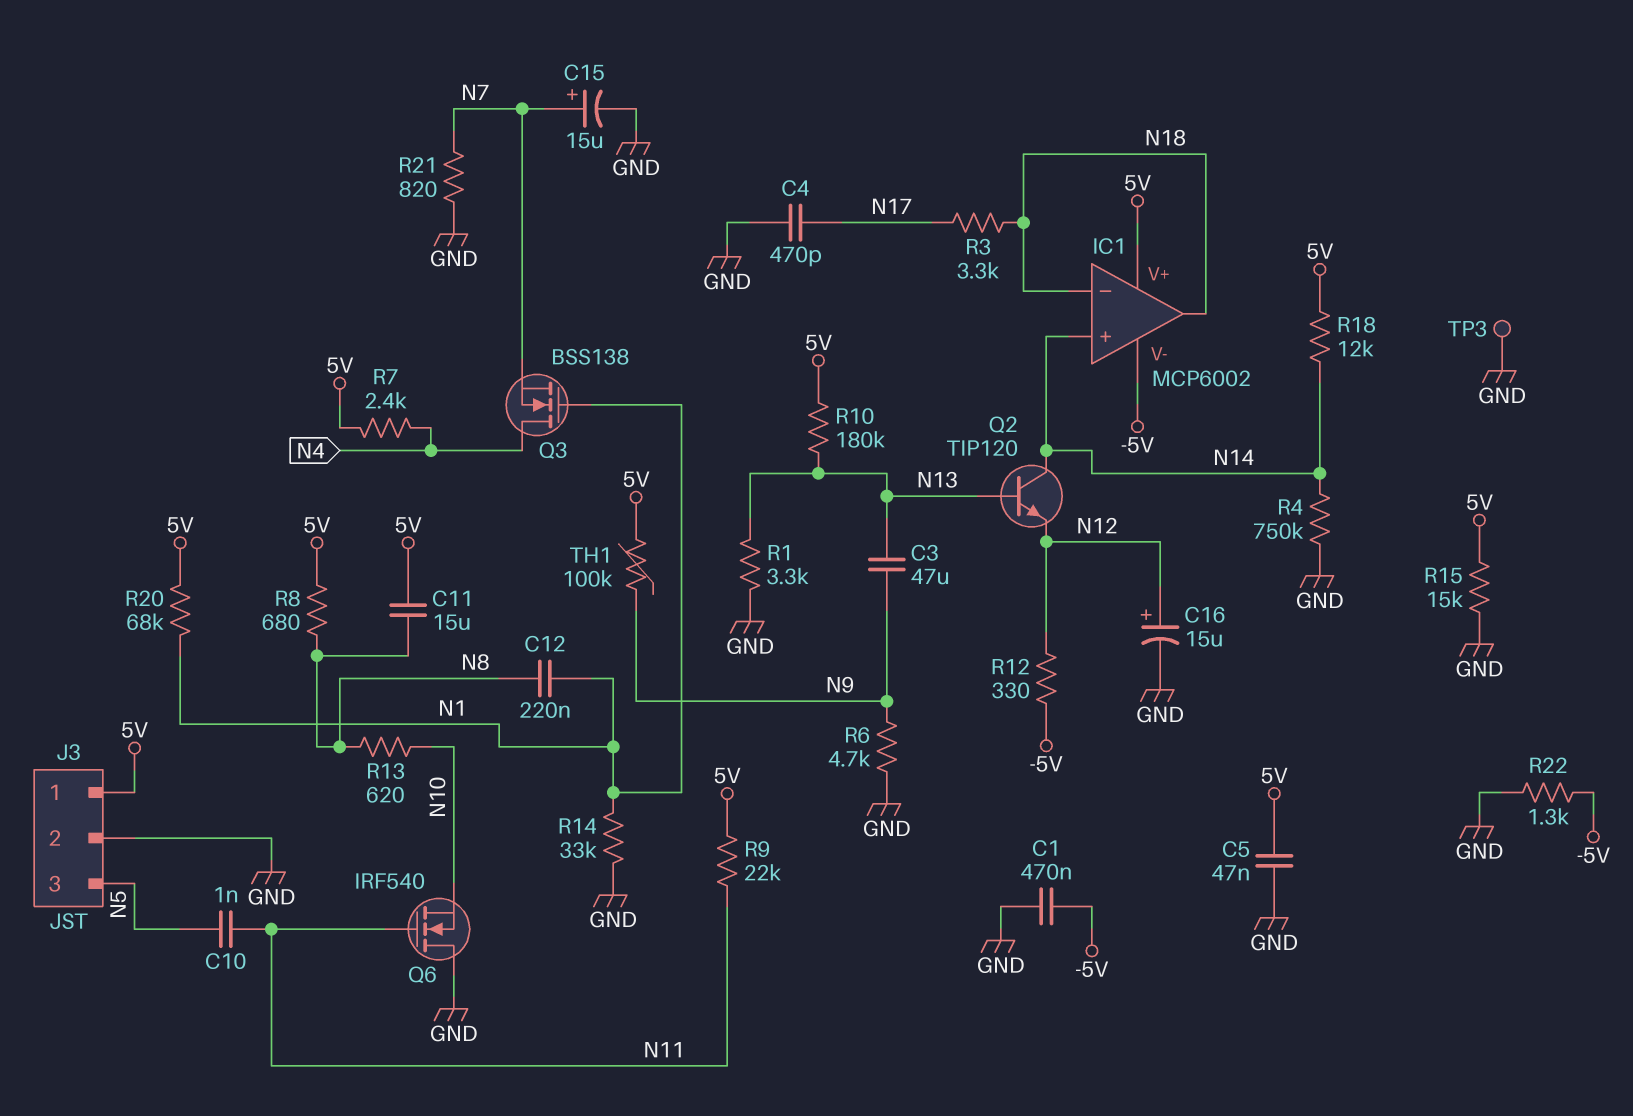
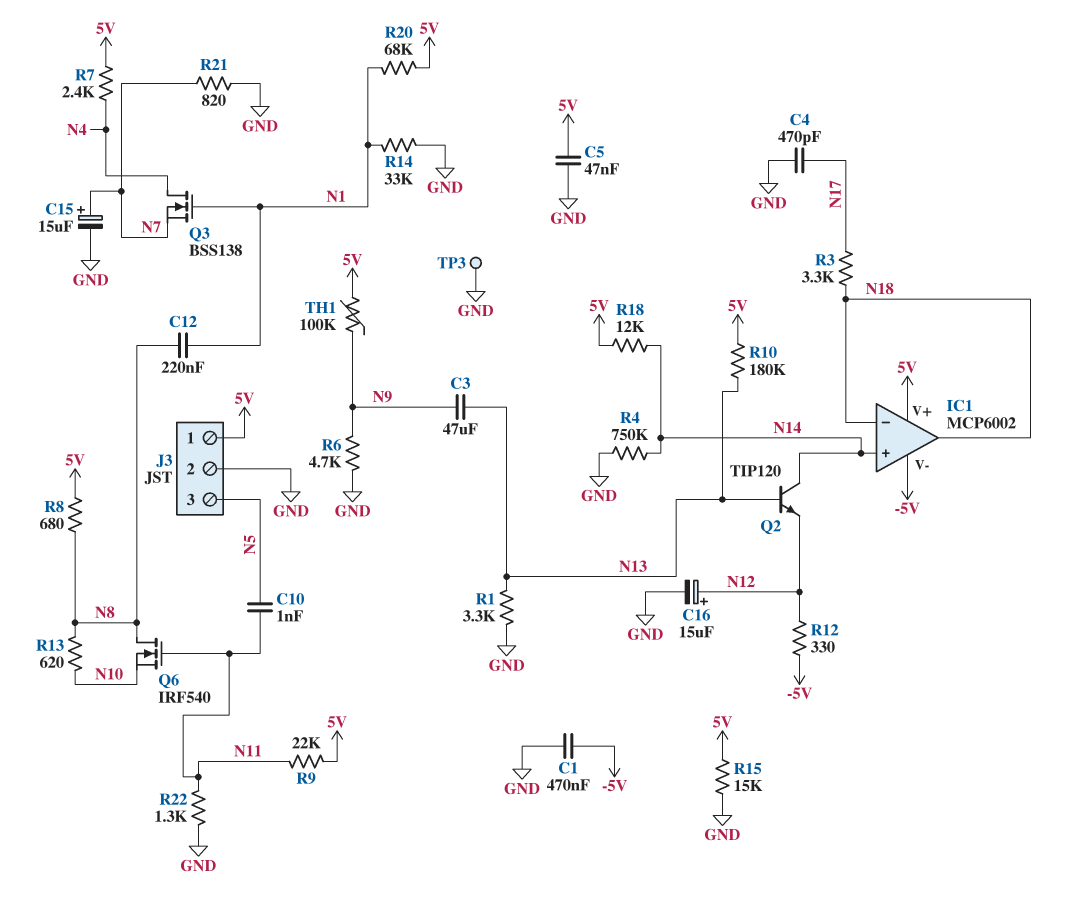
C11: 15uF (5V, N8) -> none
Q6: NMOS IRF540 (G N11, D GND, S N10) -> NMOS IRF540 (G N11, D N8, S N10)
R22: 1.3k (-5V, GND) -> 1.3k (GND, N11)

